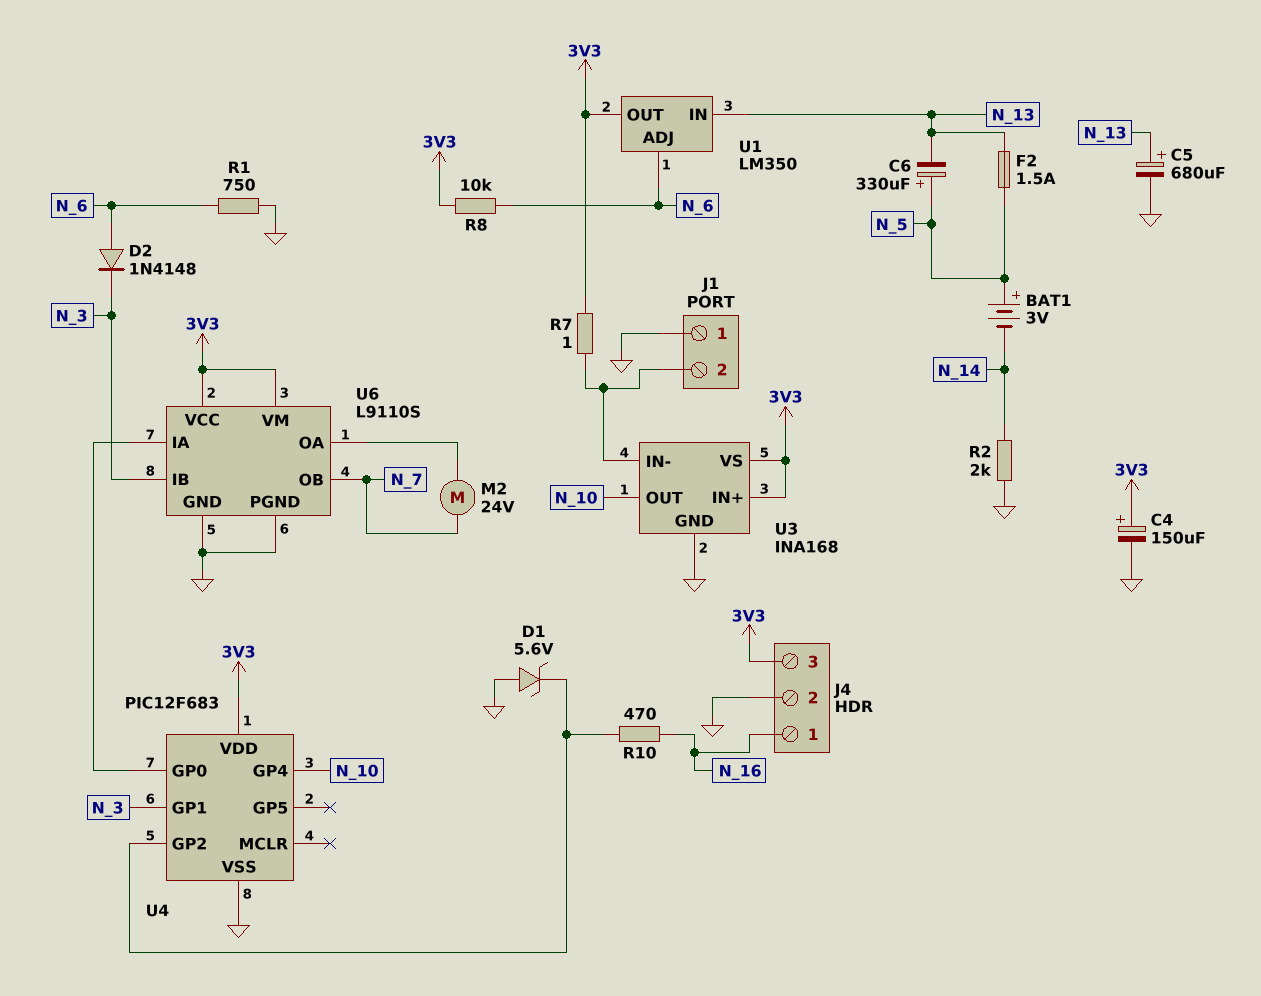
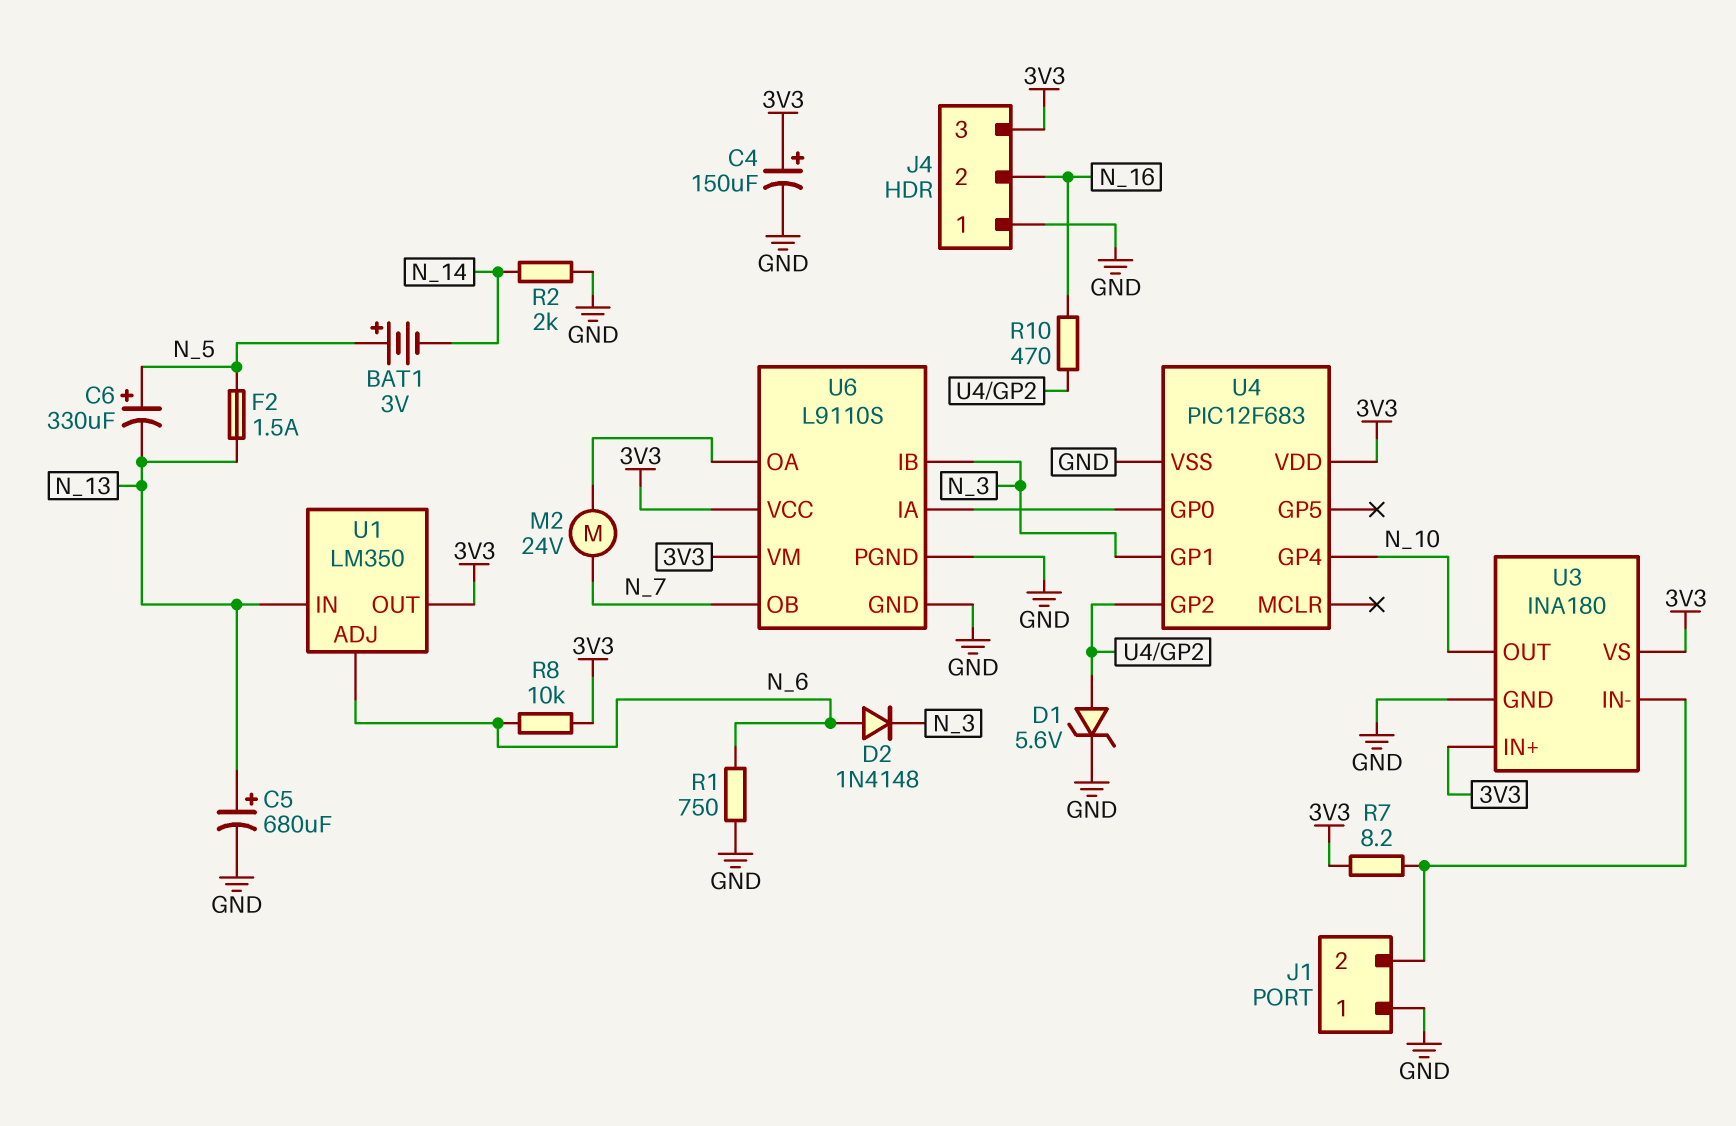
D1: zener 5.6V (A GND, K U4/GP2) -> zener 5.6V (A U4/GP2, K GND)
J4 pin 1: N_16 -> GND
J4 pin 2: GND -> N_16
R7: 1 (3V3, J1/2) -> 8.2 (3V3, J1/2)
U3: INA168 -> INA180

